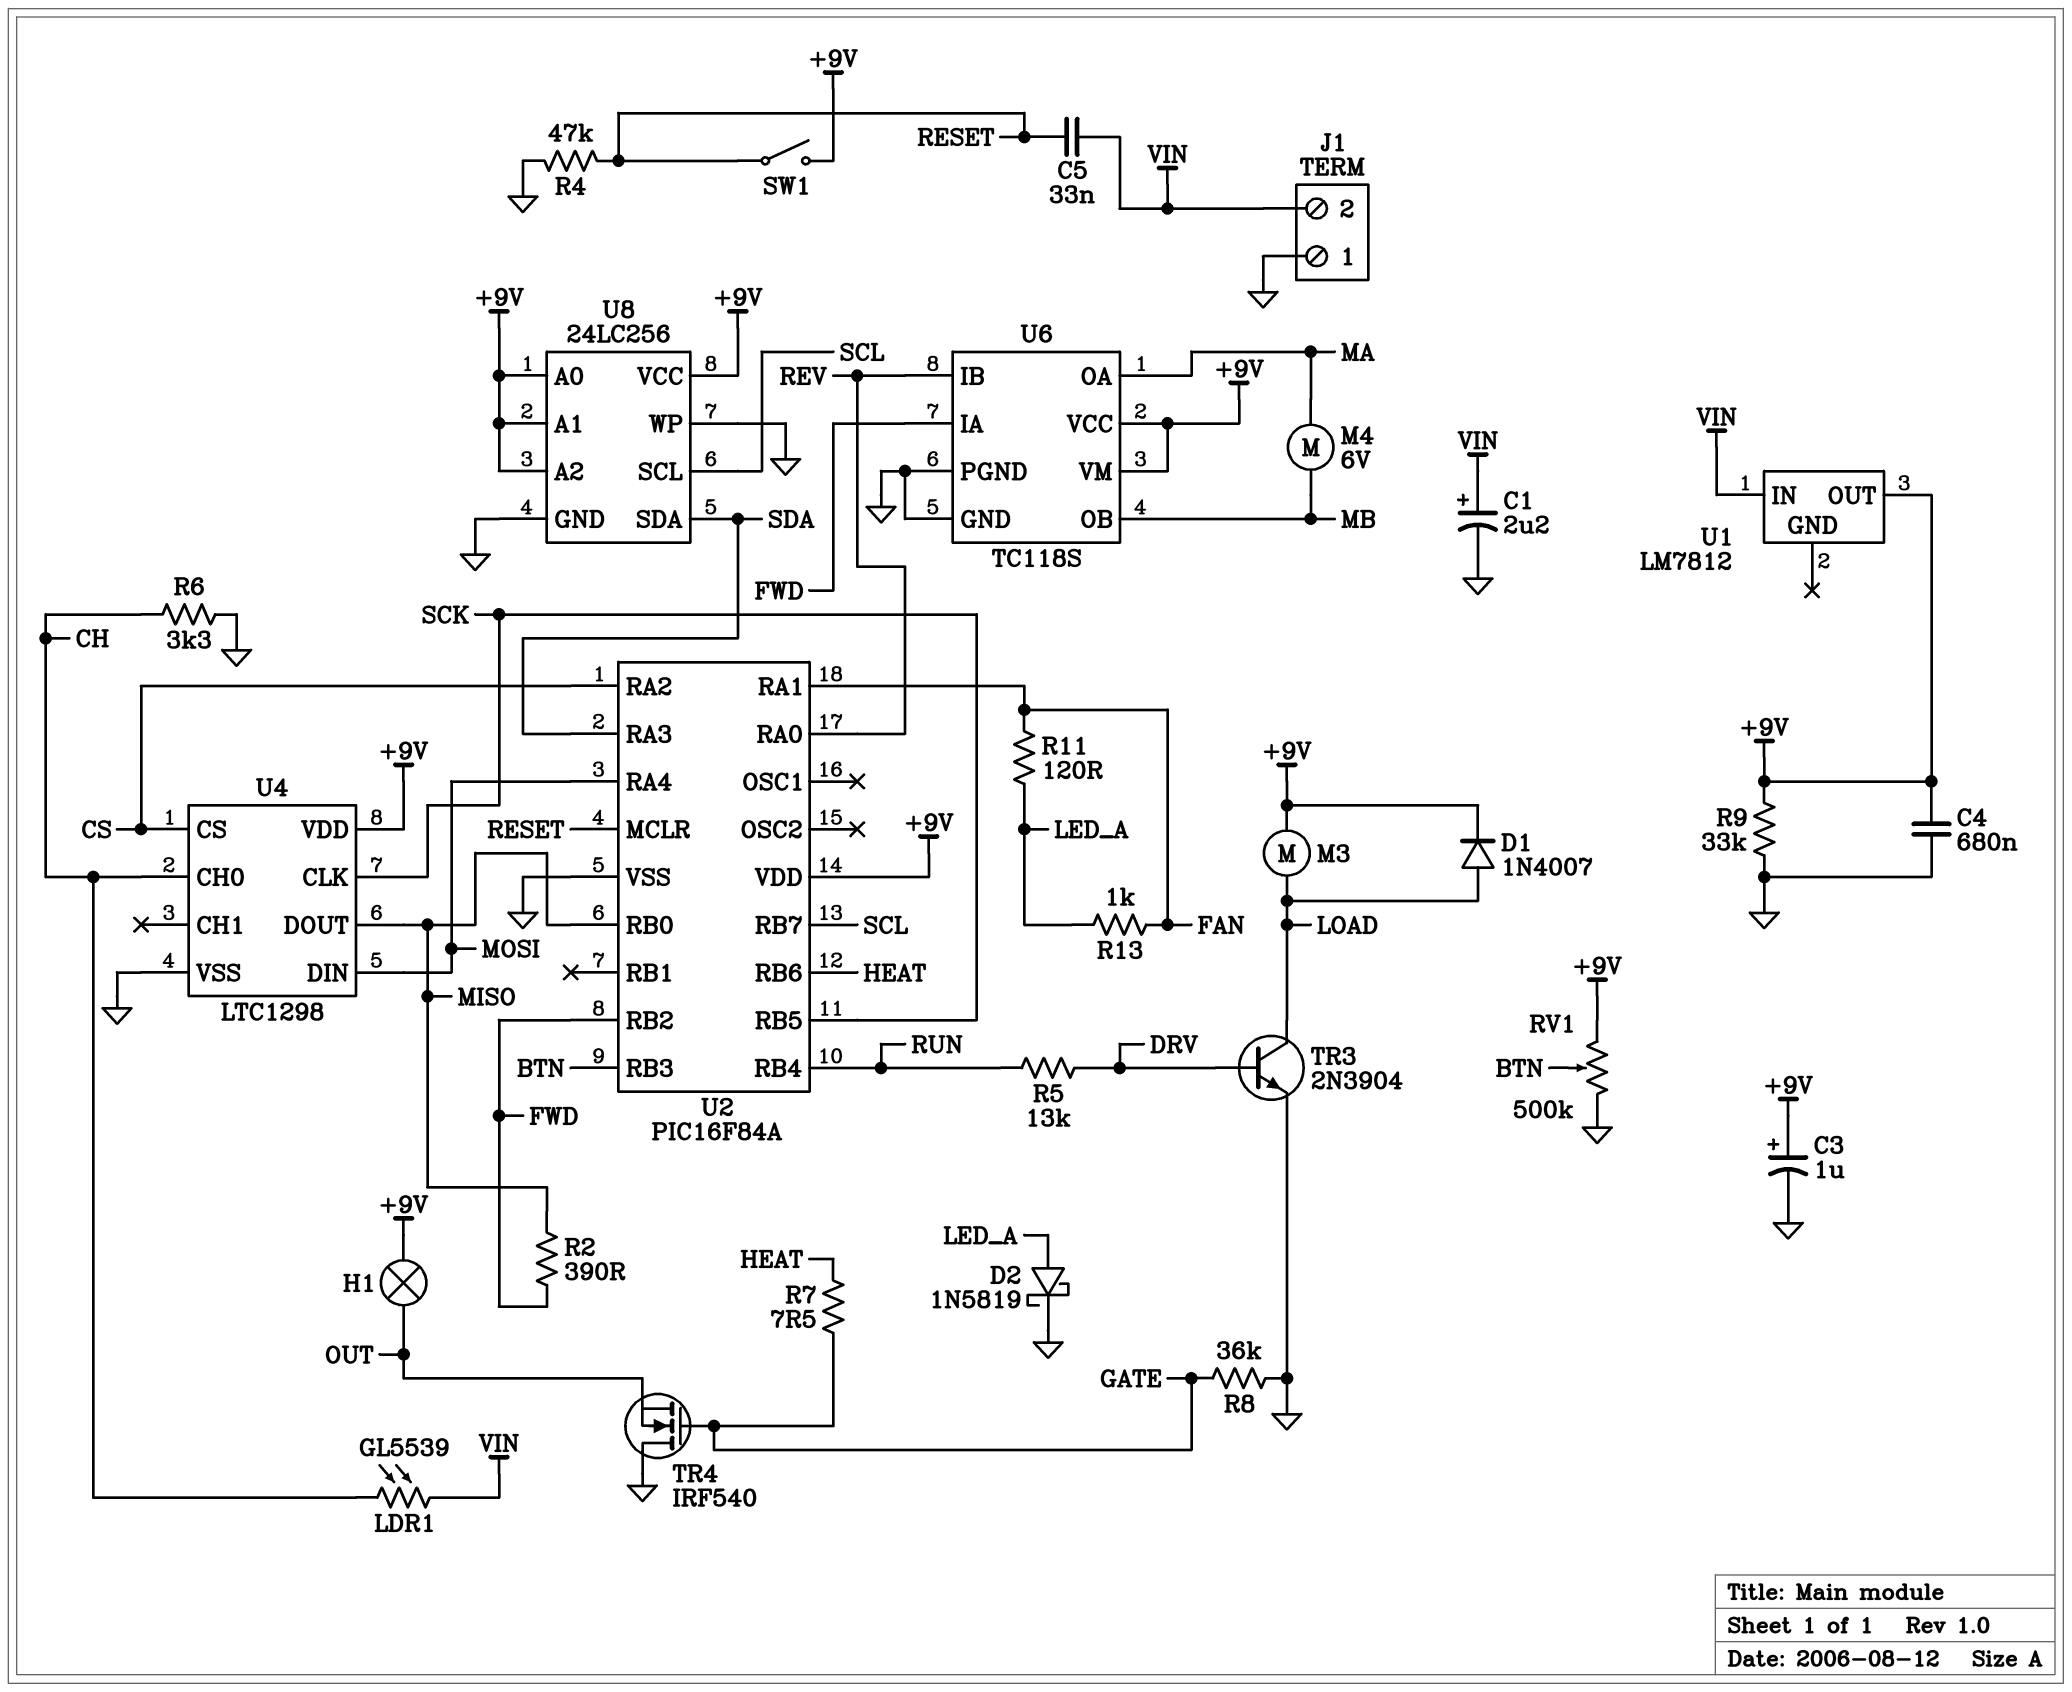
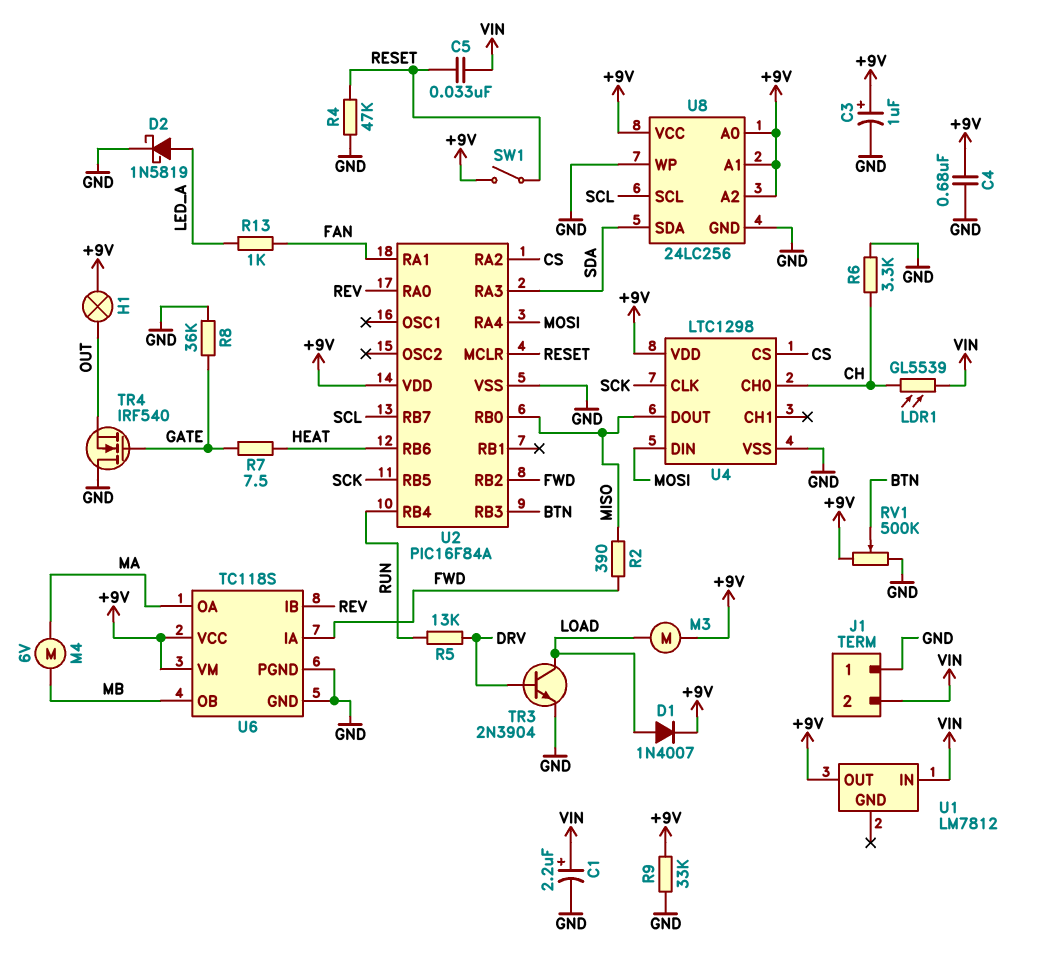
R11: 120 (FAN, LED_A) -> none

